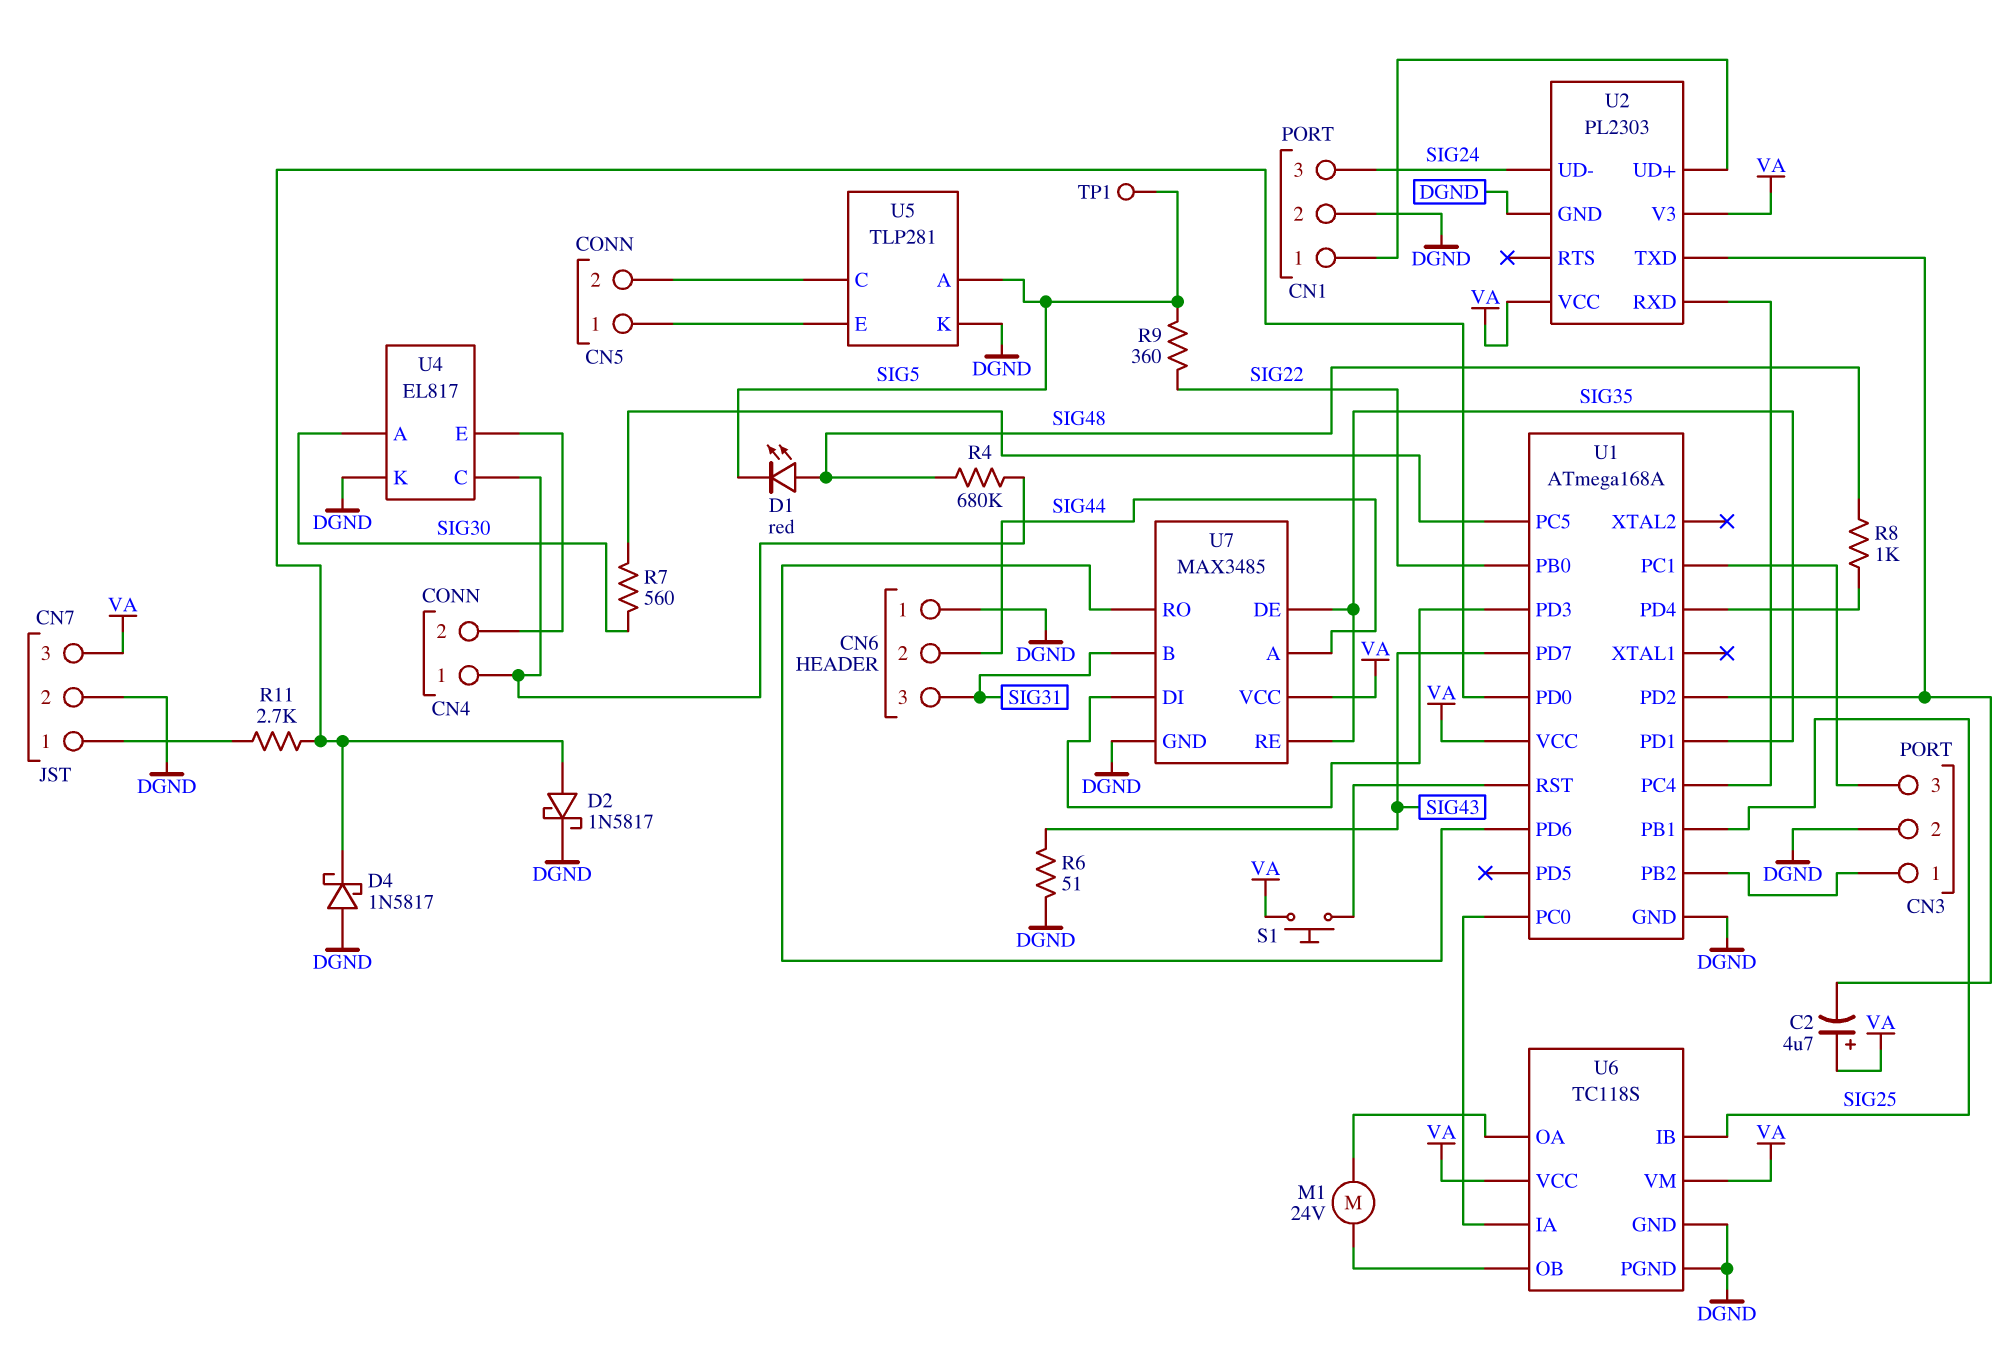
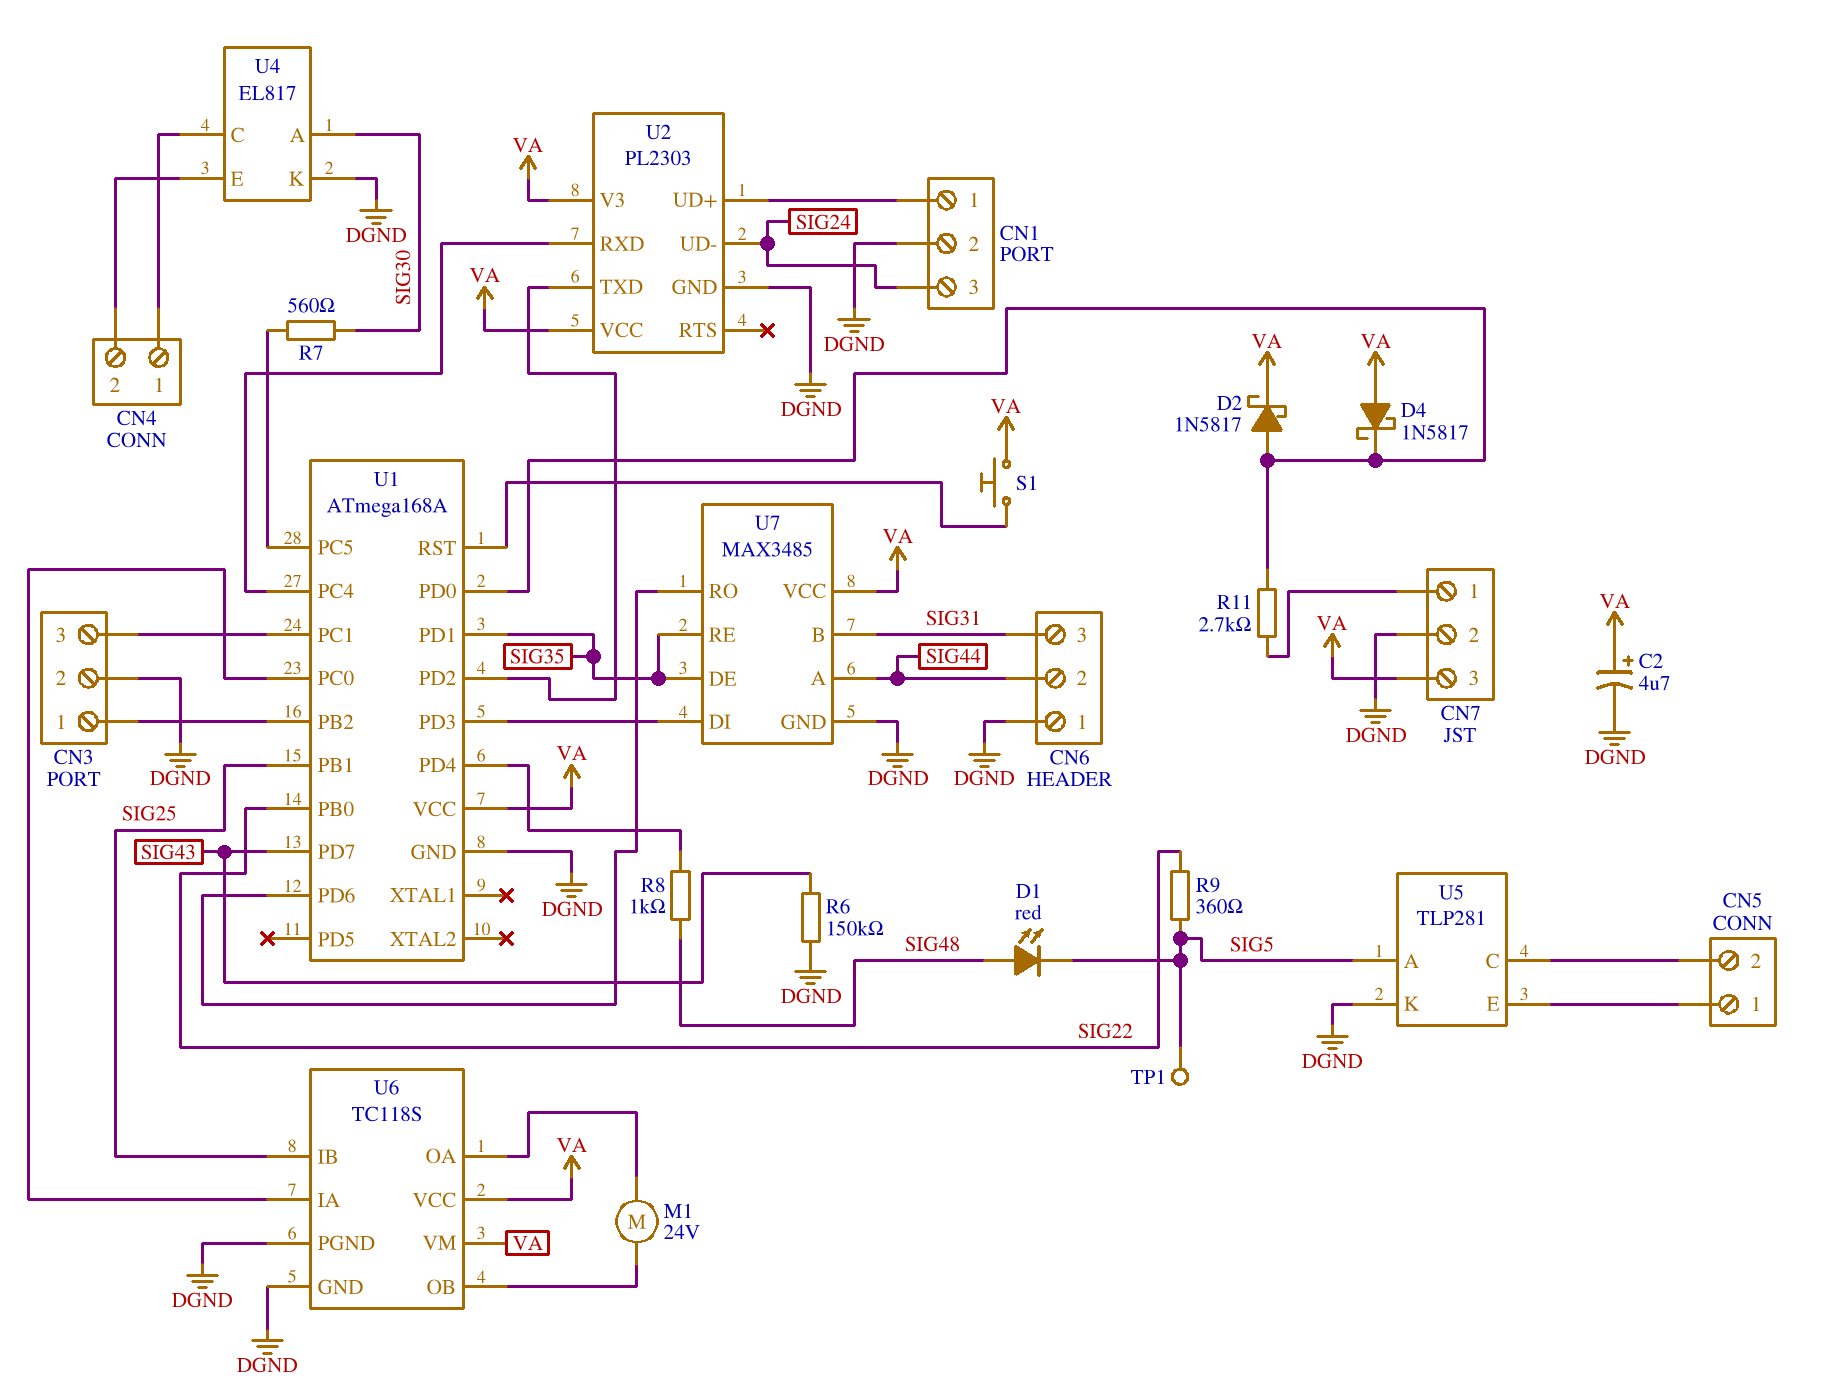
C2: 4.7uF (plus VA, minus U1/PD2) -> 4.7uF (plus VA, minus DGND)
D2: schottky 1N5817 (A U1/PD0, K DGND) -> schottky 1N5817 (A U1/PD0, K VA)
D4: schottky 1N5817 (A DGND, K U1/PD0) -> schottky 1N5817 (A VA, K U1/PD0)
R4: 680k (CN4/1, SIG48) -> none
R6: 51 (DGND, SIG43) -> 150k (DGND, SIG43)

